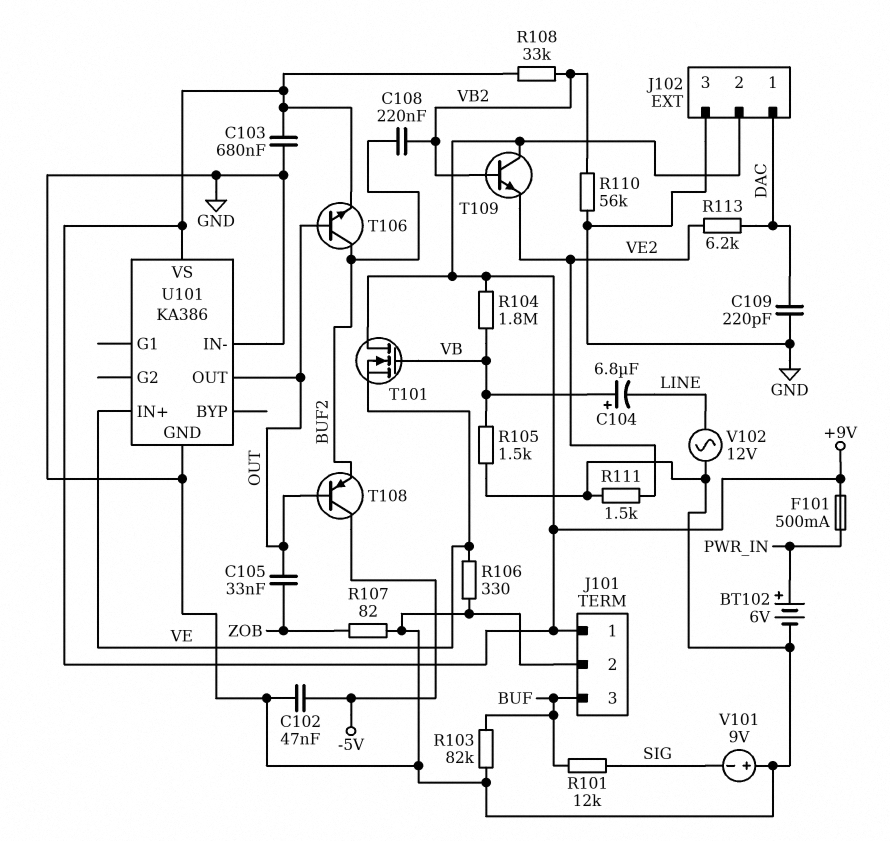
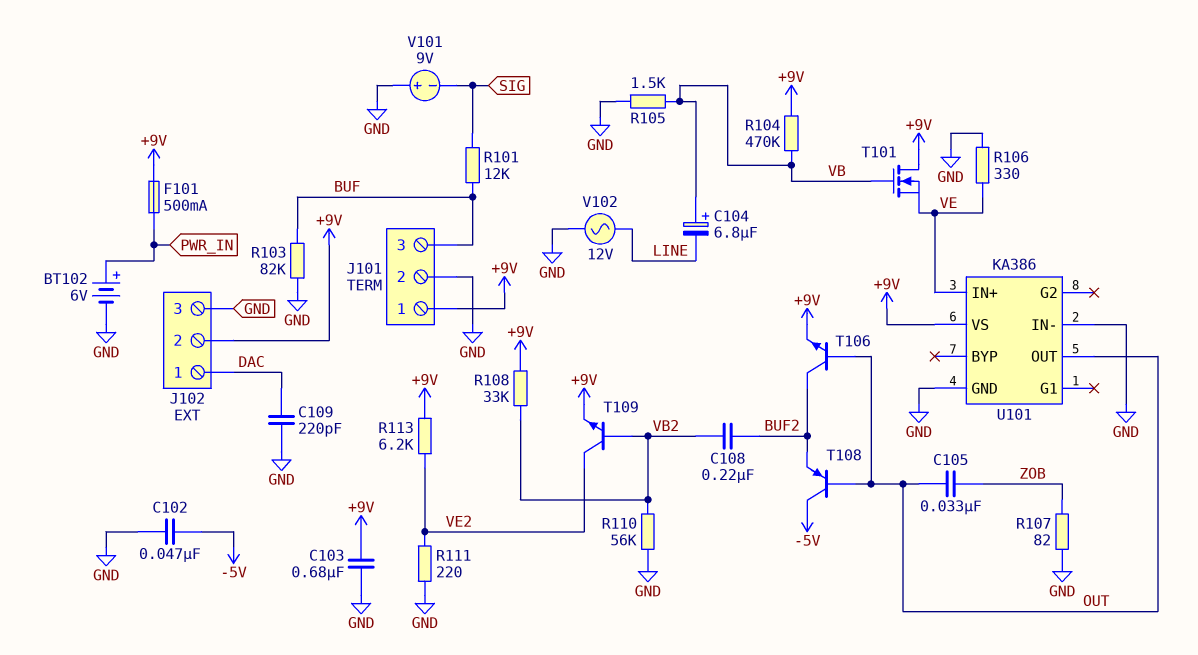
R104: 1.8M (+9V, VB) -> 470k (+9V, VB)
R111: 1.5k (GND, VE2) -> 220 (GND, VE2)
R113: 6.2k (DAC, VE2) -> 6.2k (+9V, VE2)
T109: NPN (B VB2, C +9V, E VE2) -> NPN (B VB2, C VE2, E +9V)

